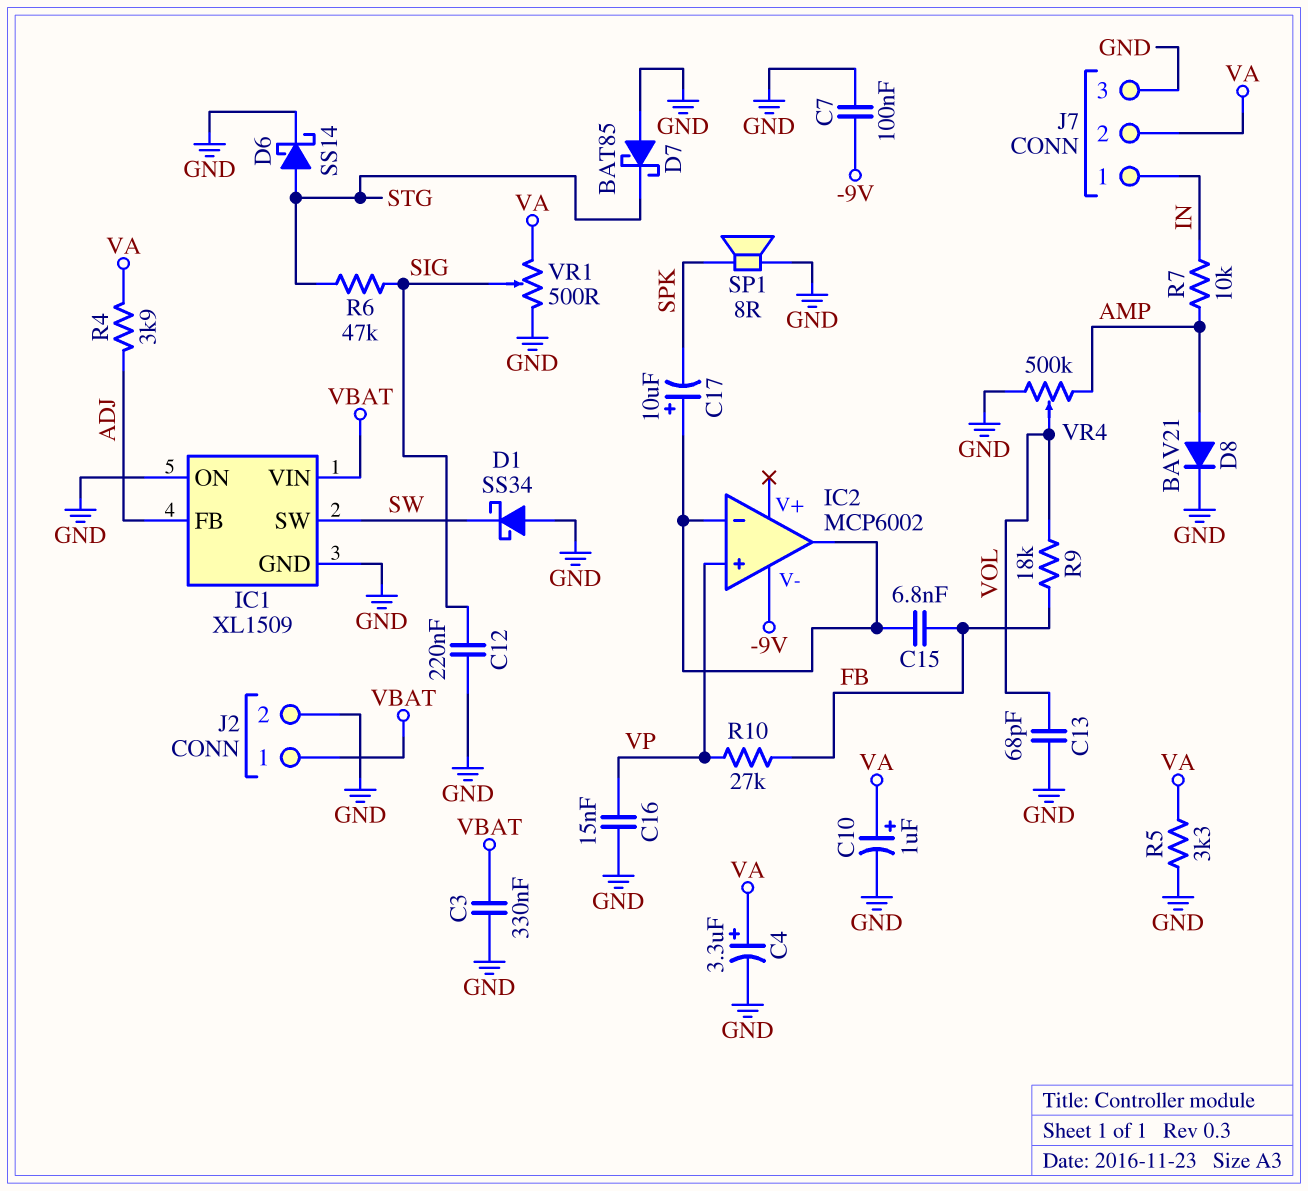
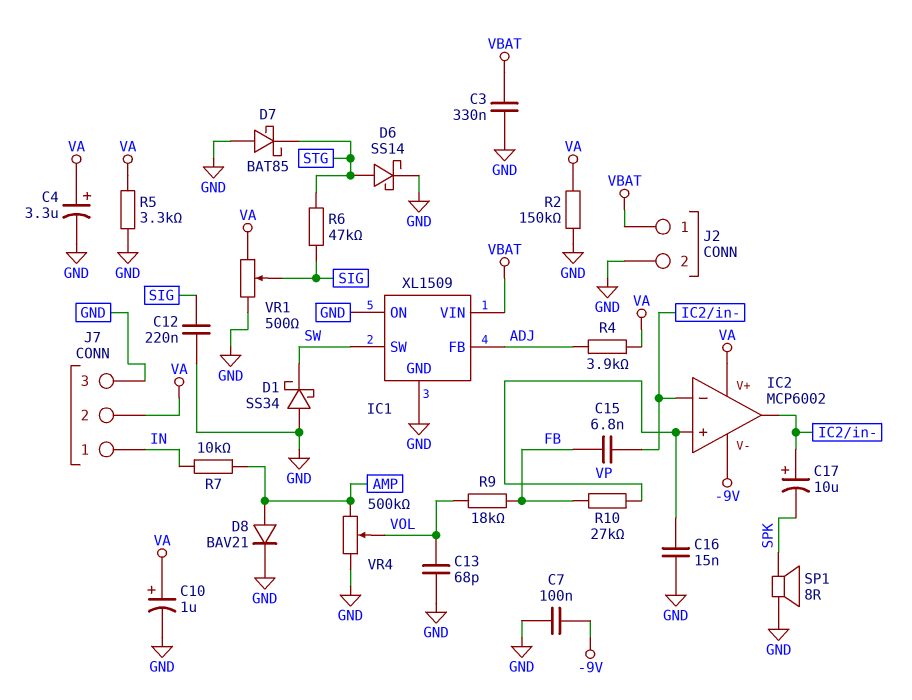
IC2 pin V+: none -> VA
R2: none -> 150k (GND, VA)

